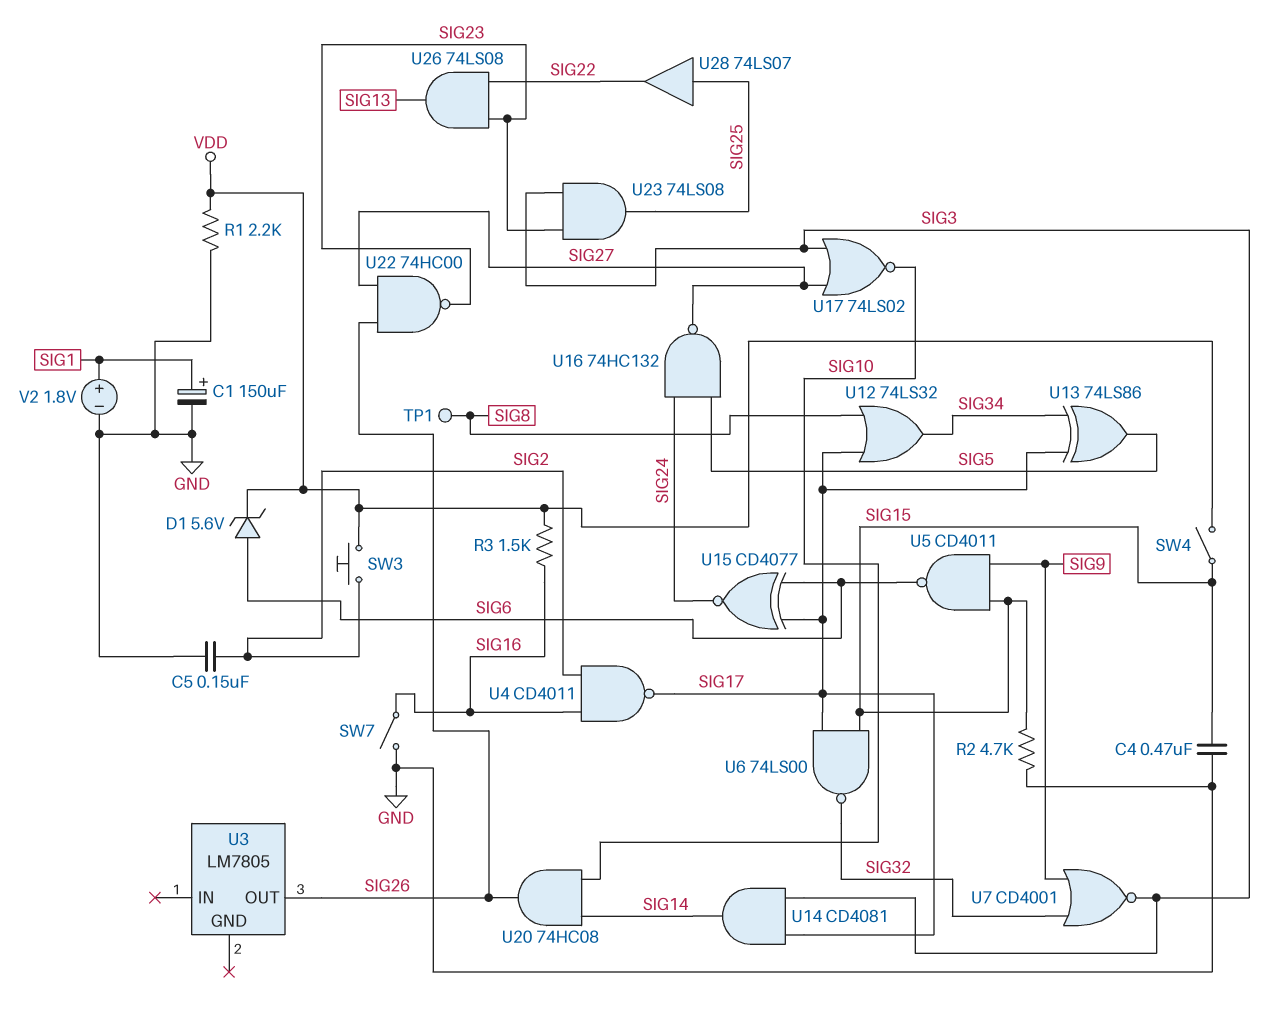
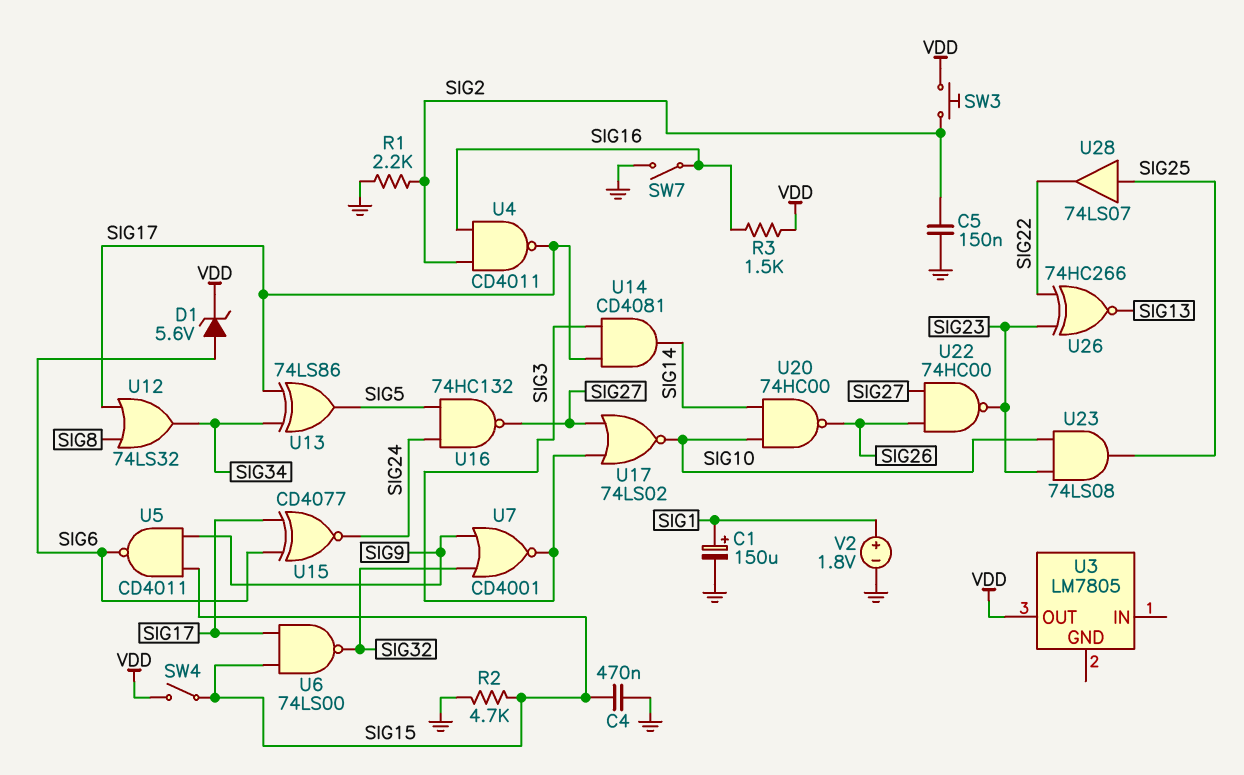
R1: 2.2k (GND, VDD) -> 2.2k (GND, SIG2)
TP1: test point (SIG8) -> none
U3 pin OUT: SIG26 -> VDD
U20: AND 74HC08 (in SIG10, in SIG14, out SIG26) -> NAND 74HC00 (in SIG10, in SIG14, out SIG26)
U23: AND 74LS08 (in SIG3, in SIG23, out SIG25) -> AND 74LS08 (in SIG10, in SIG23, out SIG25)
U26: AND 74LS08 (in SIG22, in SIG23, out SIG13) -> XNOR 74HC266 (in SIG22, in SIG23, out SIG13)

